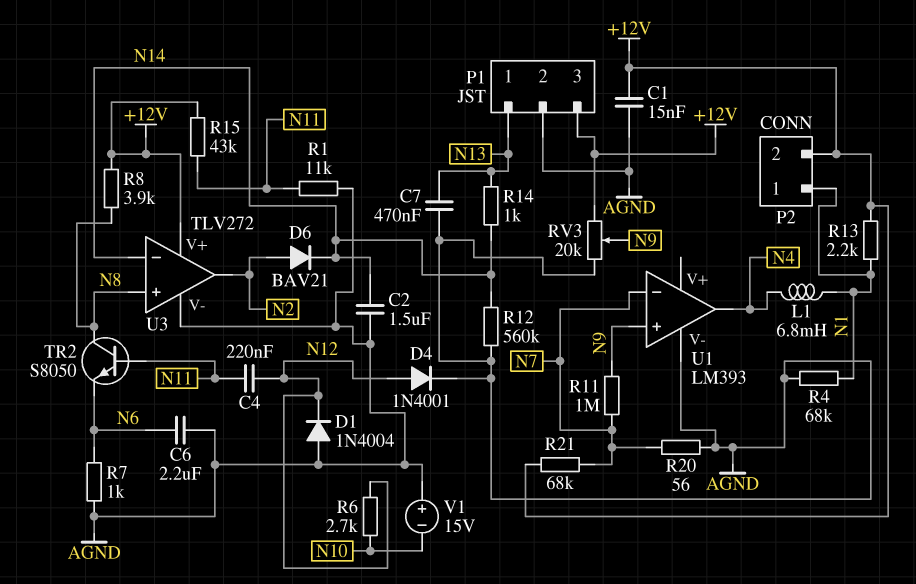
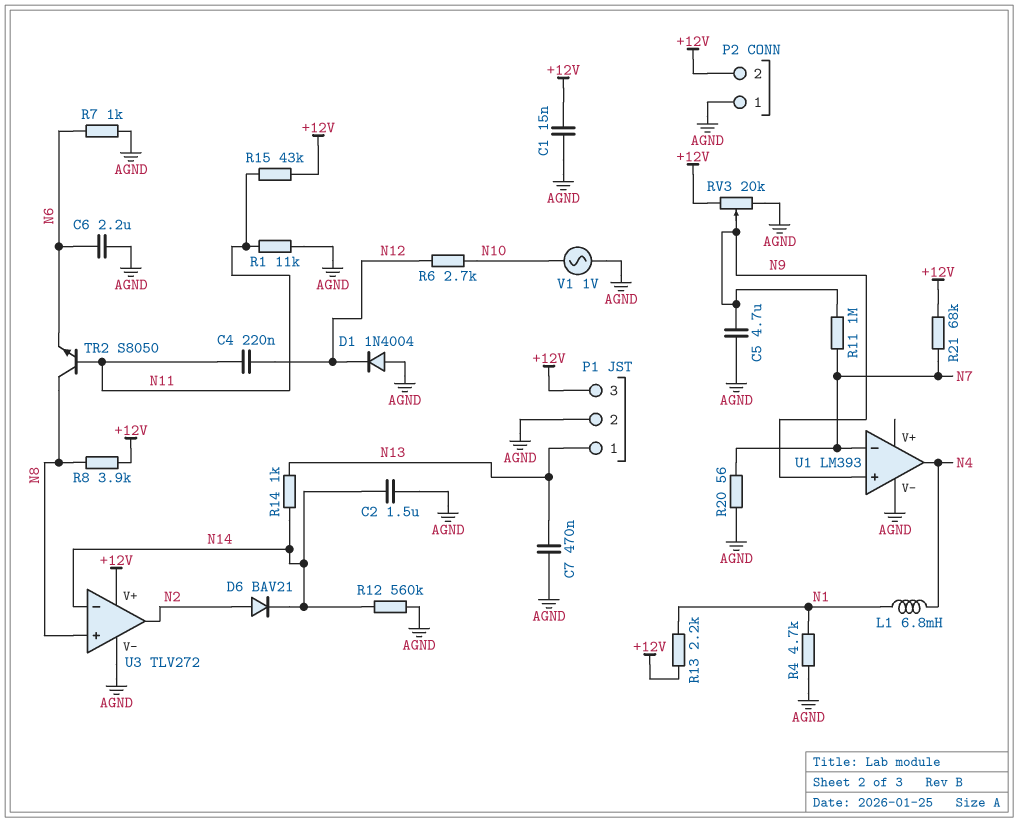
C5: none -> 4.7uF (AGND, N9)
D4: diode 1N4001 (A N12, K AGND) -> none
P2 pin 1: N1 -> AGND
R4: 68k (AGND, N1) -> 4.7k (AGND, N1)
V1: 15V (plus AGND, minus N10) -> AC 1V (AGND, N10)

